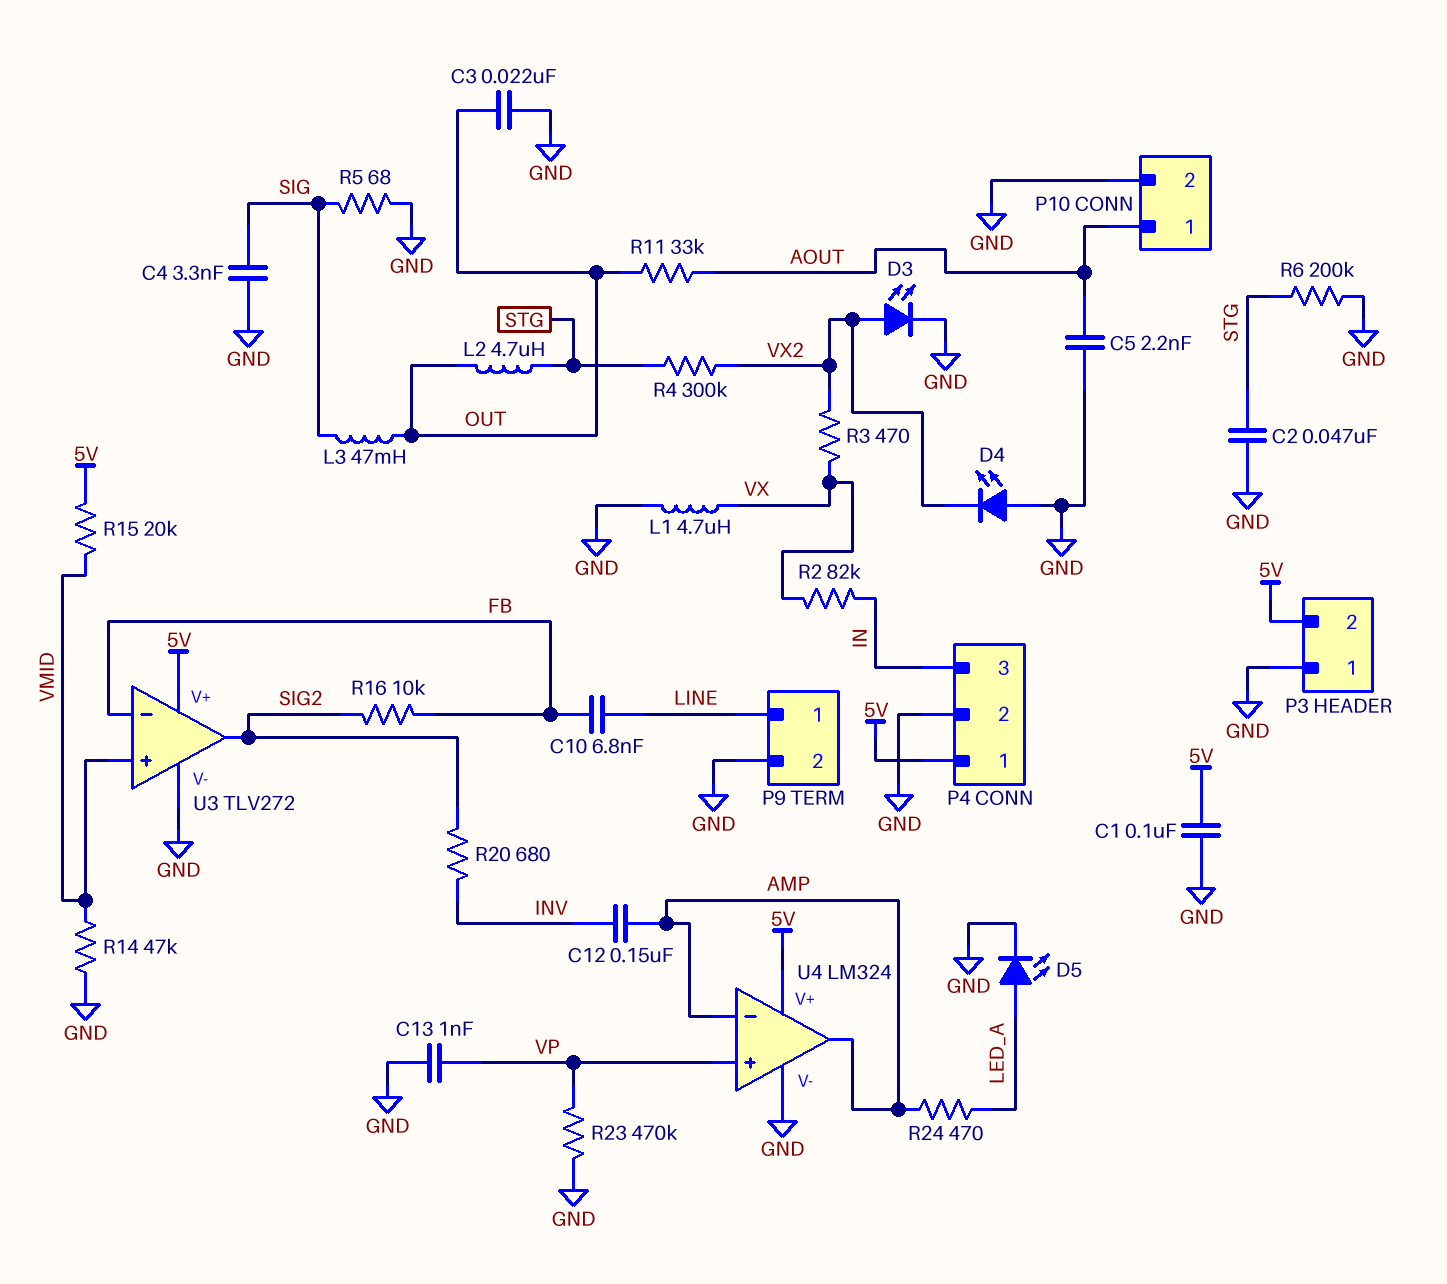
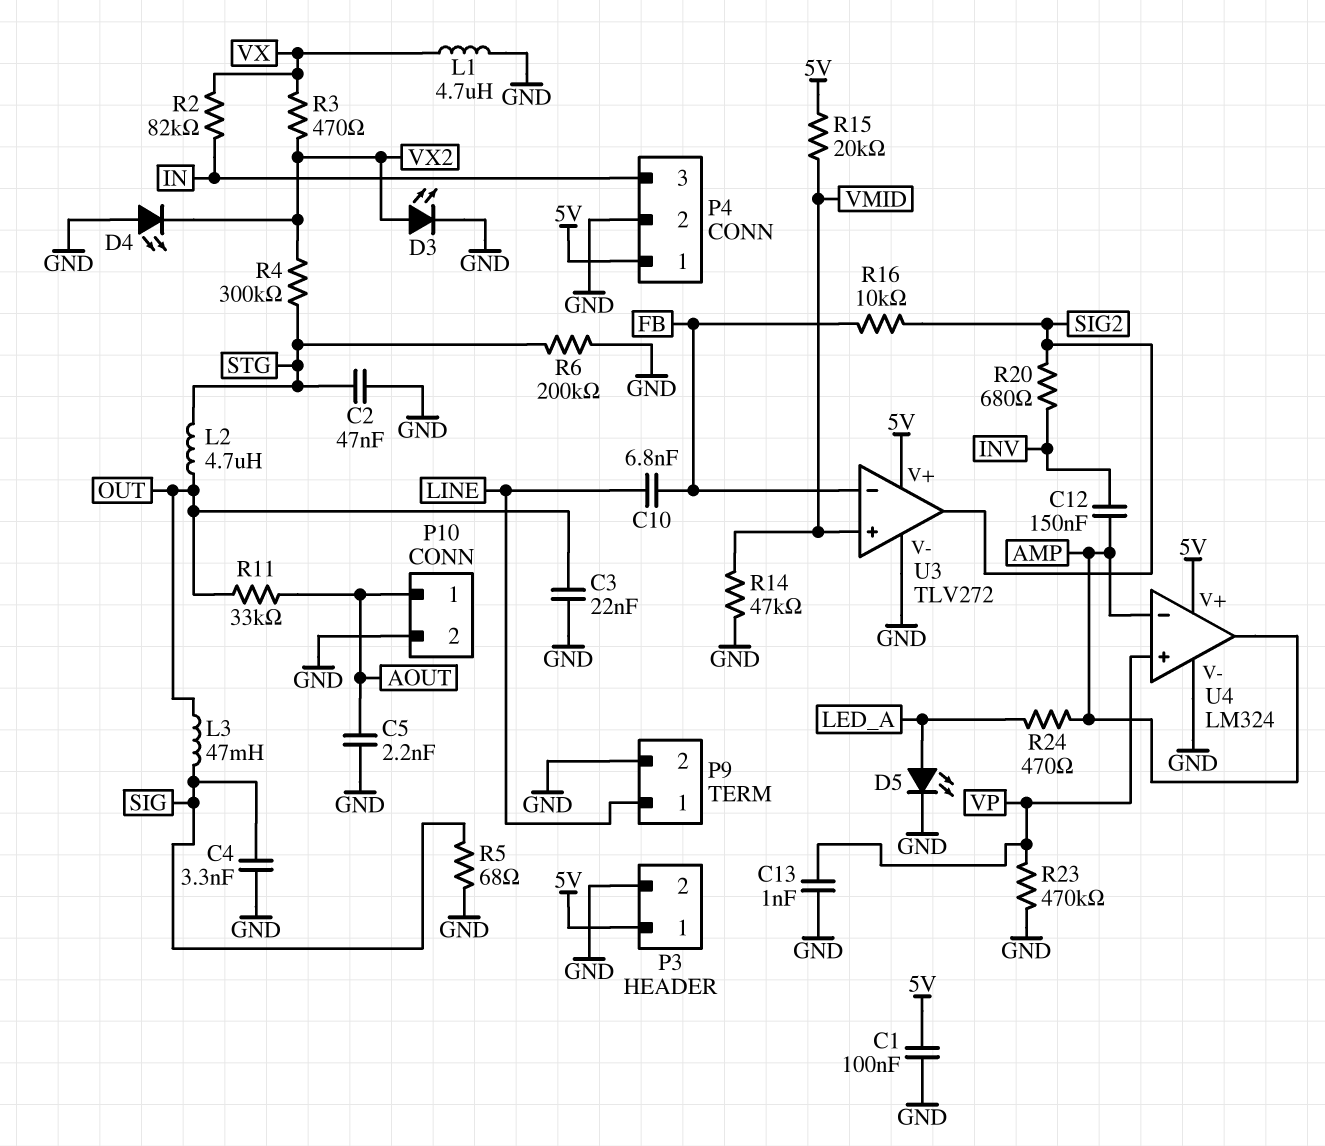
P3 pin 1: GND -> 5V
P3 pin 2: 5V -> GND

